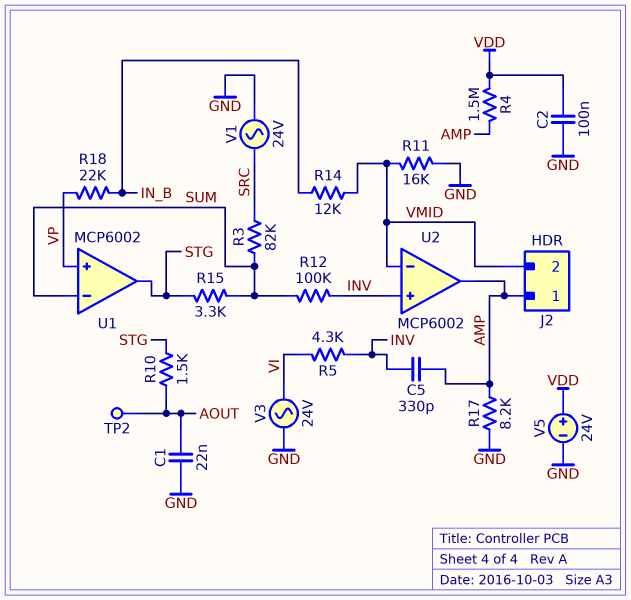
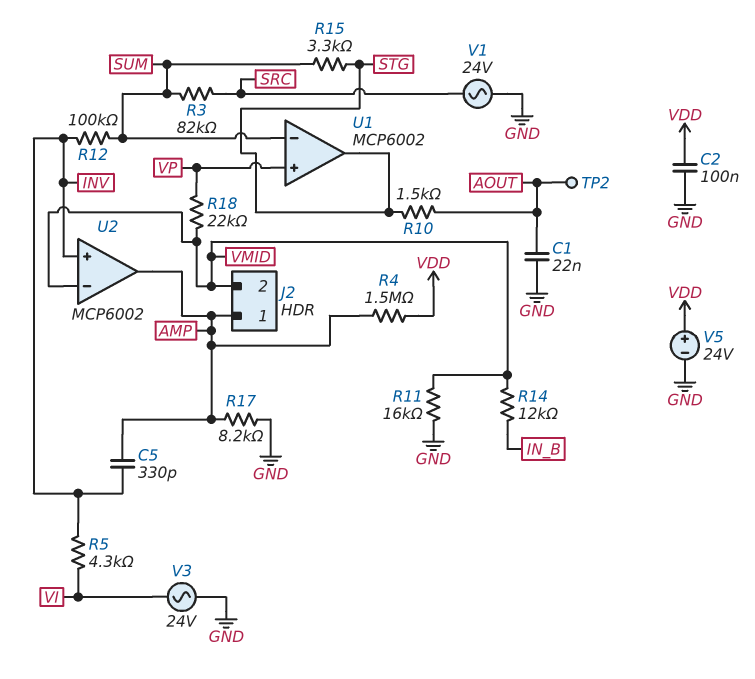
R18: 22k (IN_B, VP) -> 22k (VMID, VP)

